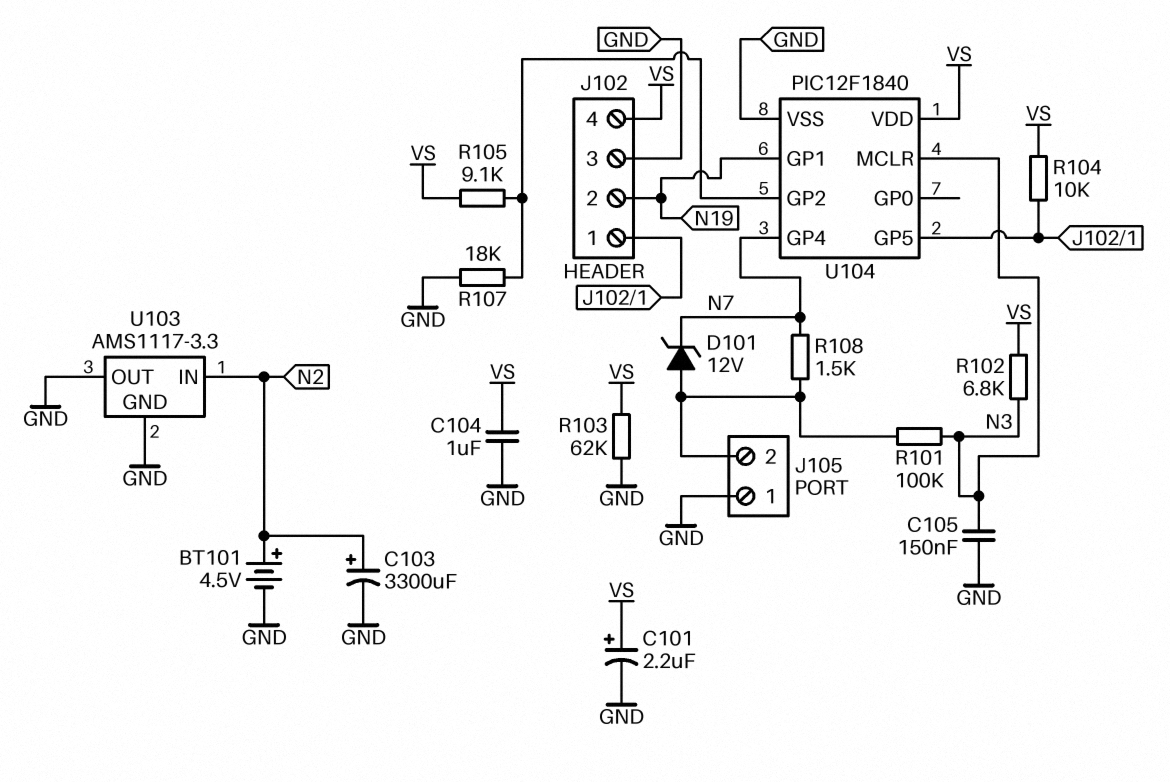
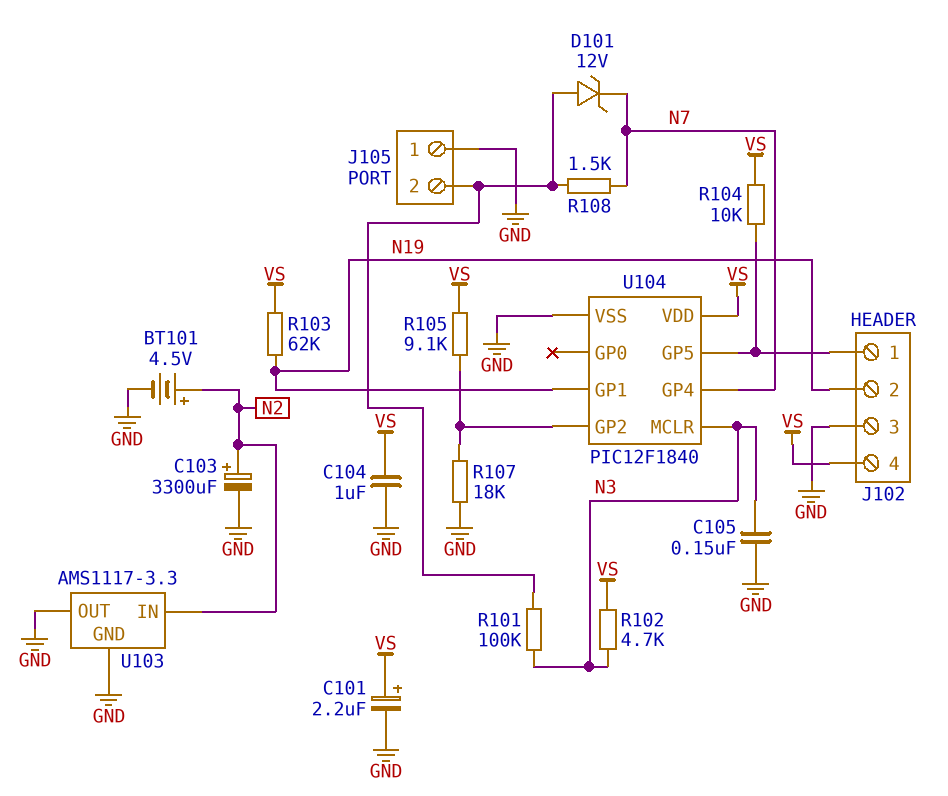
R102: 6.8k (N3, VS) -> 4.7k (N3, VS)
R103: 62k (GND, VS) -> 62k (N19, VS)

